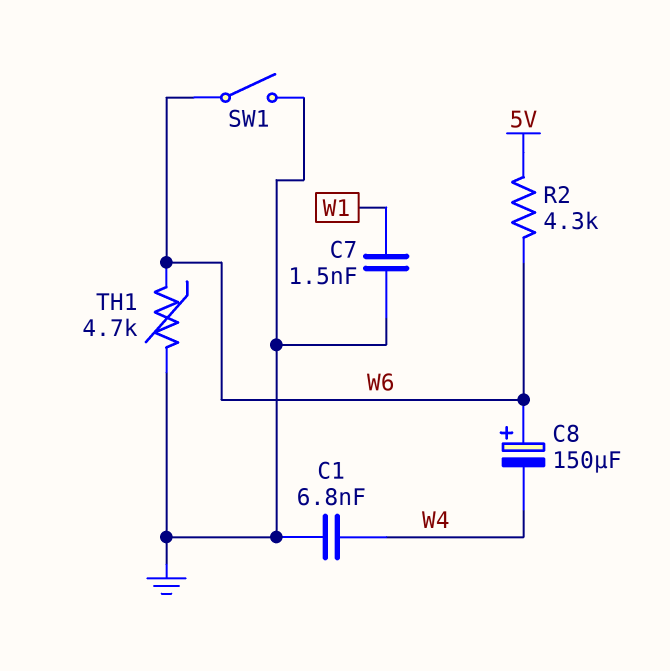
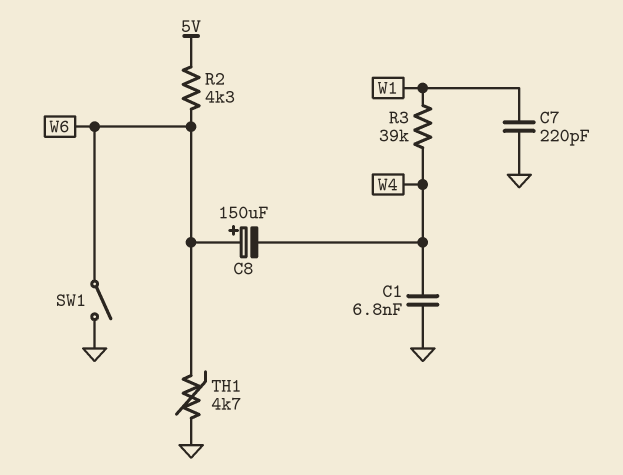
C7: 1.5nF (GND, W1) -> 220pF (GND, W1)
R3: none -> 39k (W1, W4)

